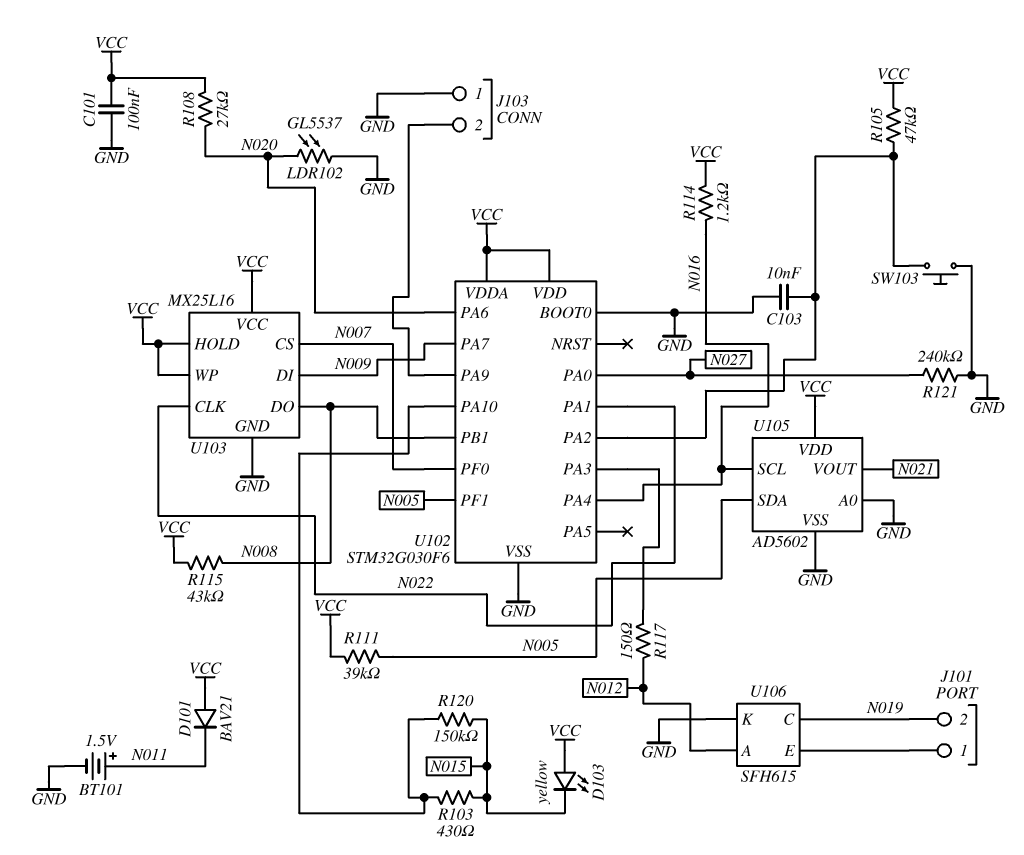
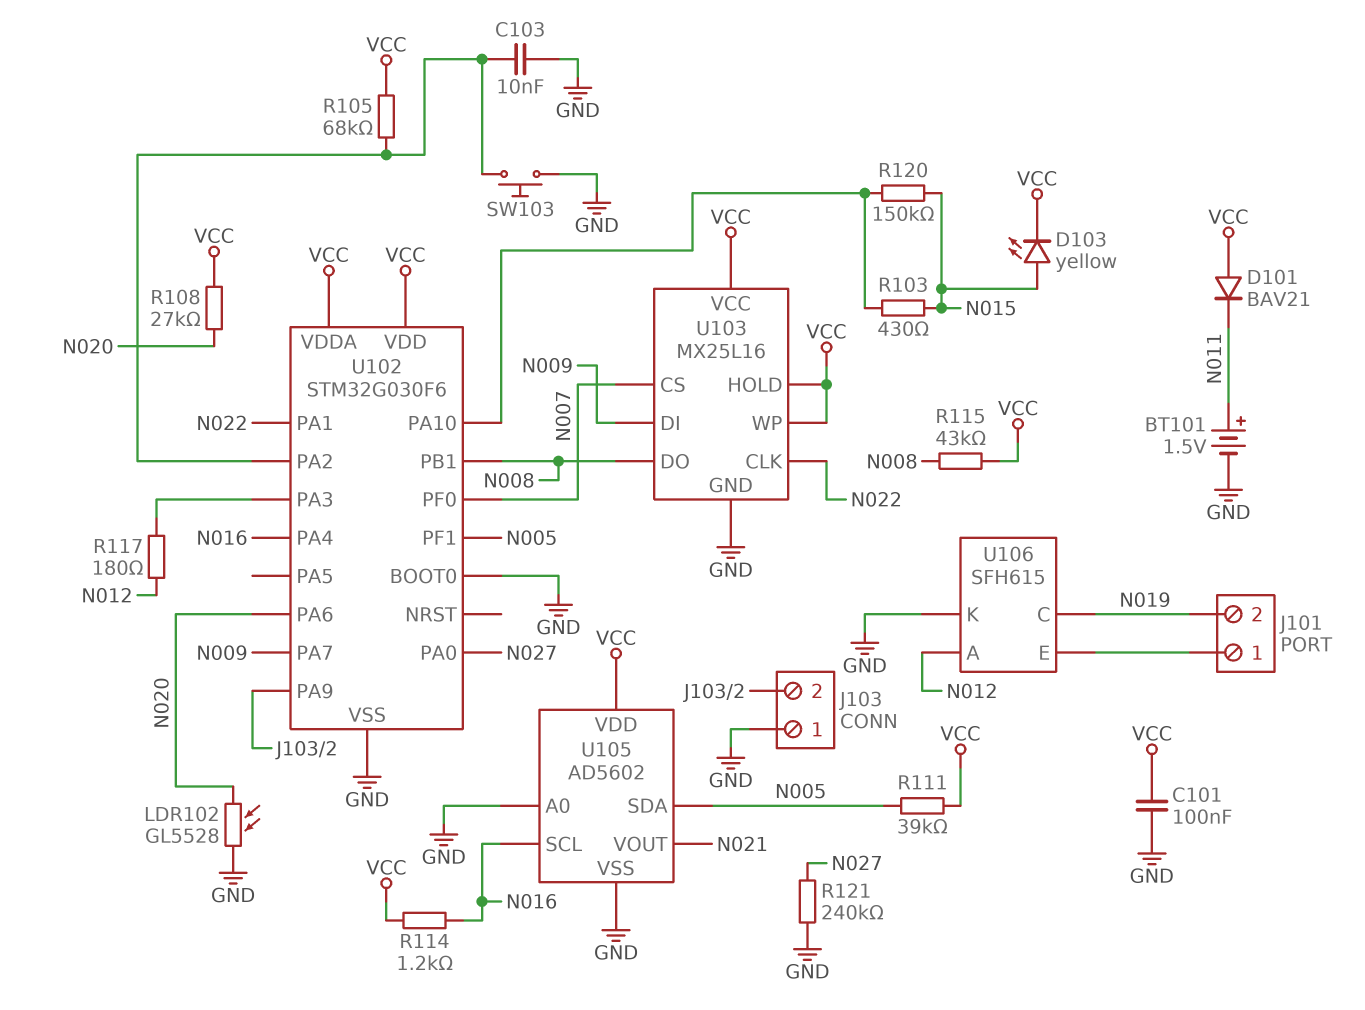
D103: LED yellow (A VCC, K N015) -> LED yellow (A N015, K VCC)
LDR102: GL5537 (GND, N020) -> GL5528 (GND, N020)
R105: 47k (U102/PA2, VCC) -> 68k (U102/PA2, VCC)
R117: 150 (N012, U102/PA3) -> 180 (N012, U102/PA3)

